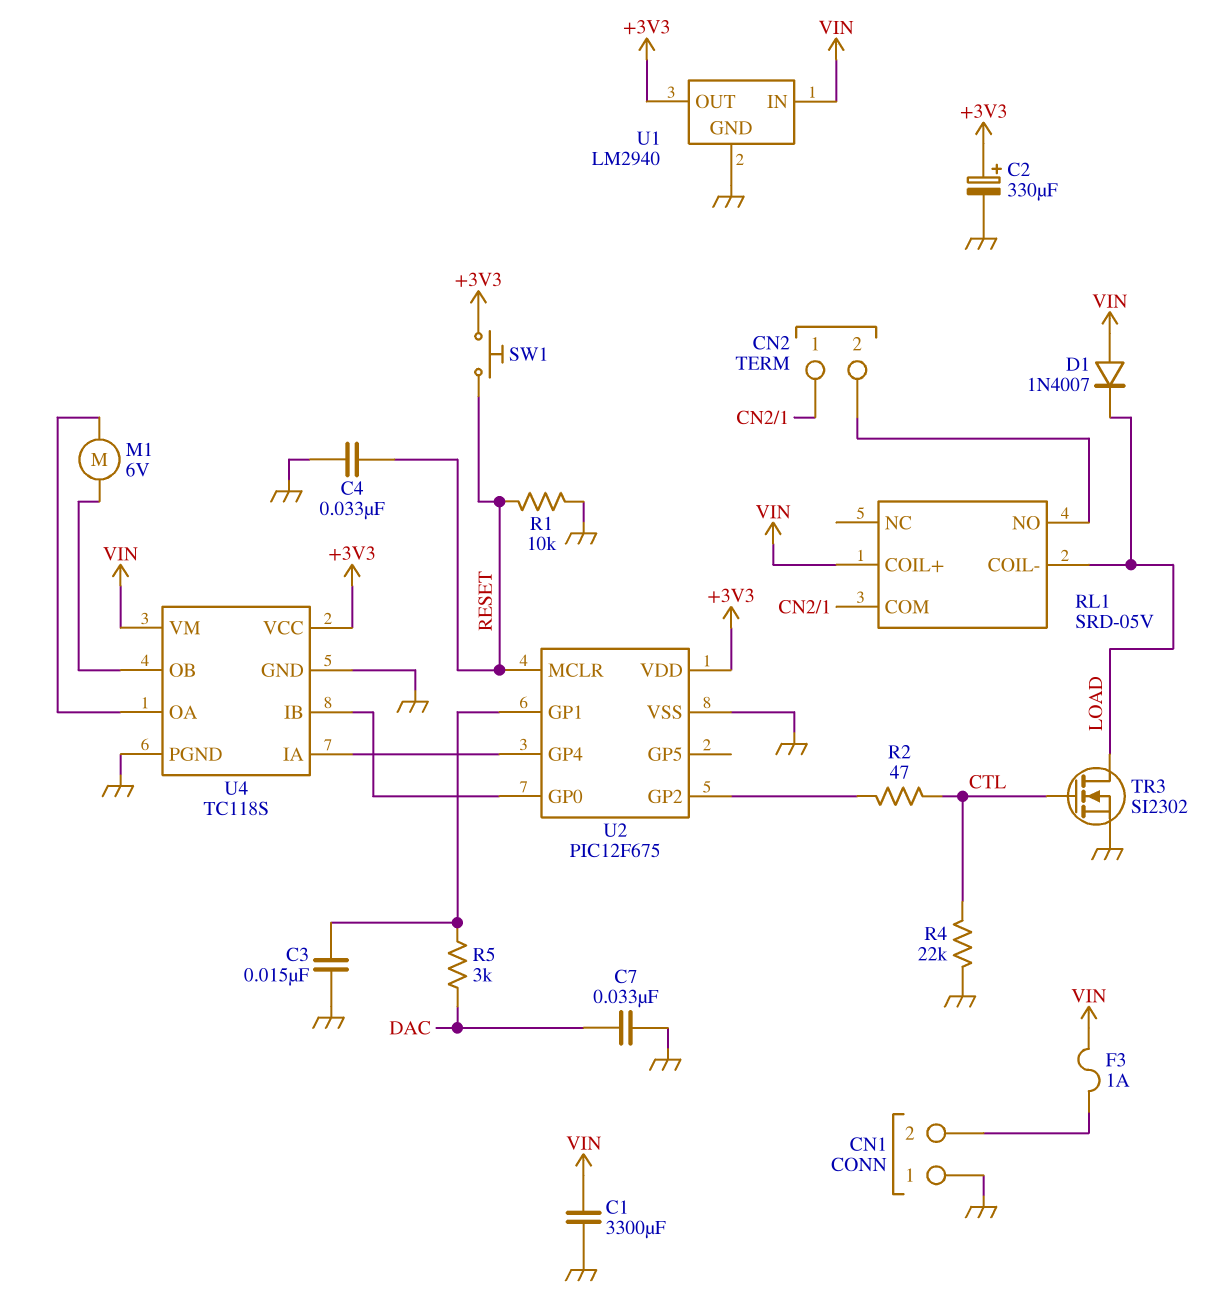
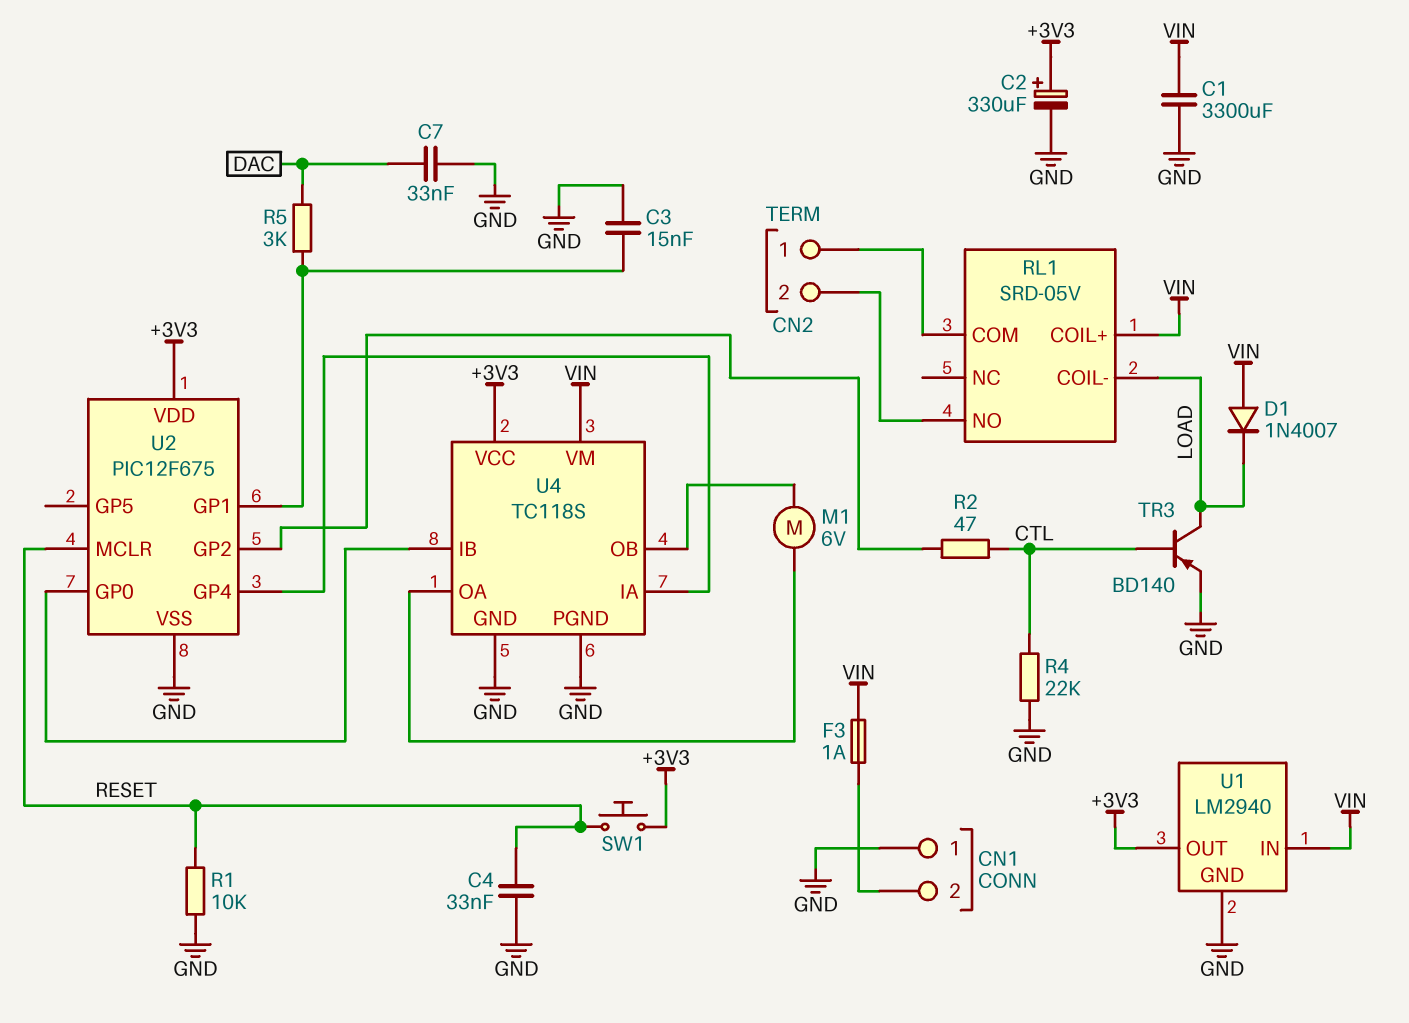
TR3: NMOS SI2302 (G CTL, D LOAD, S GND) -> PNP BD140 (B CTL, C LOAD, E GND)

